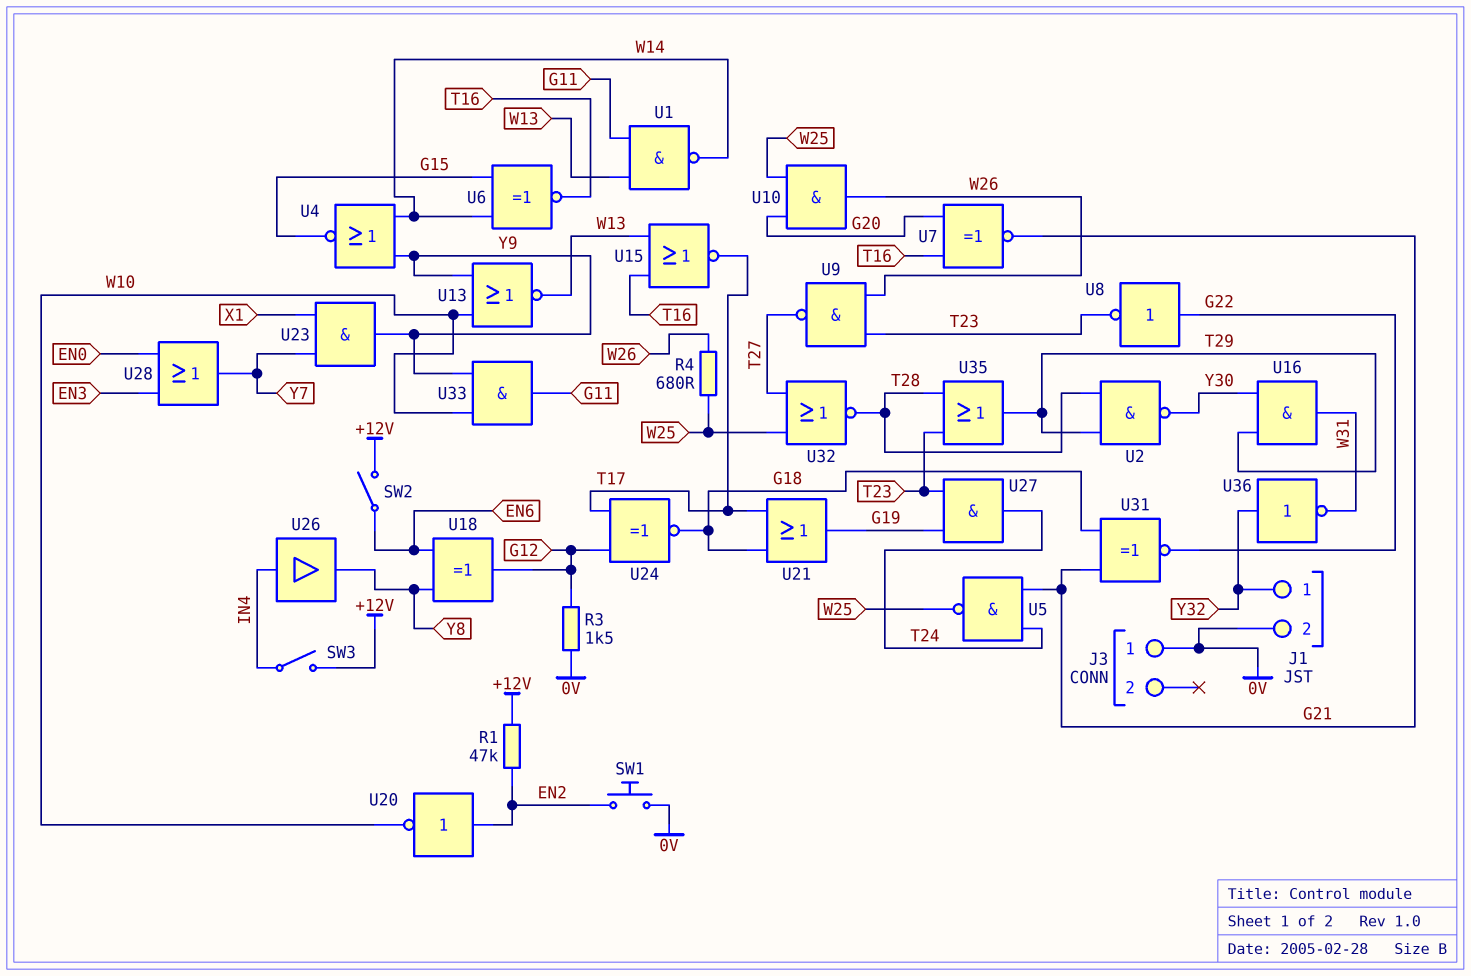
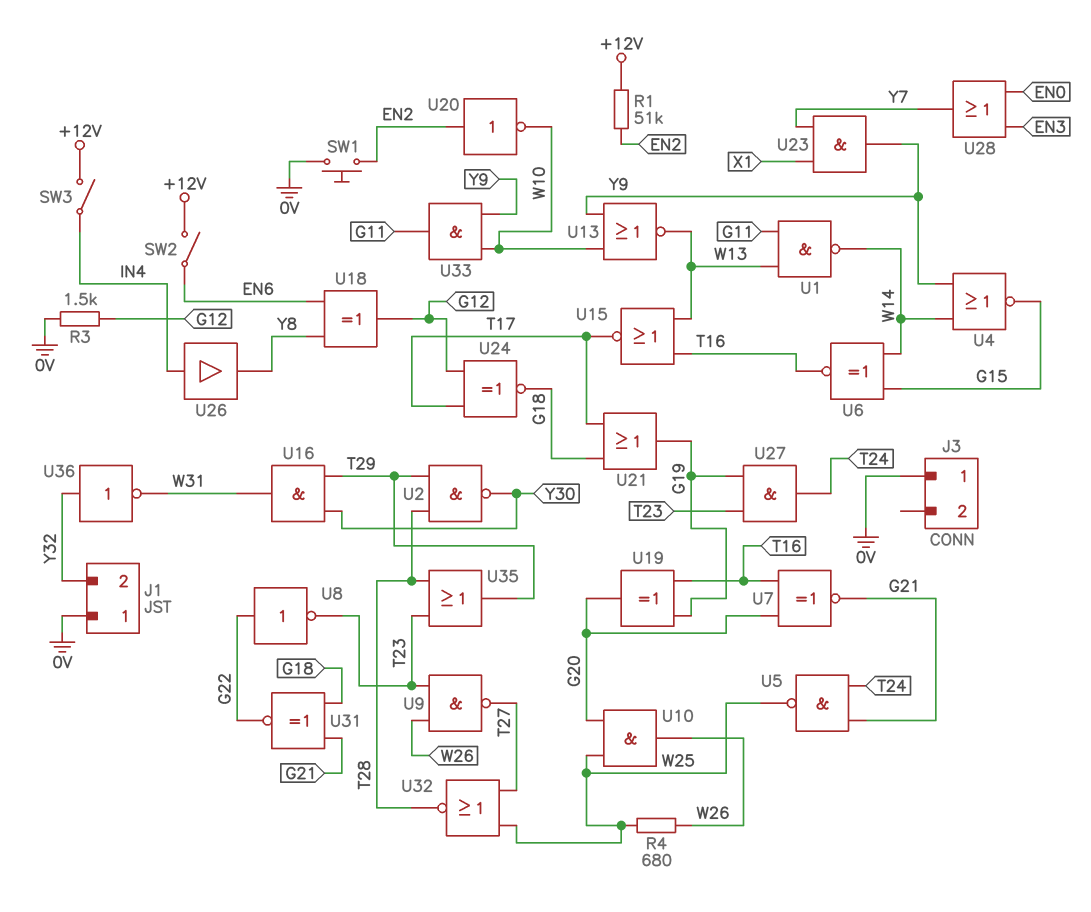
J1 pin 1: Y32 -> 0V
J1 pin 2: 0V -> Y32
R1: 47k (+12V, EN2) -> 51k (+12V, EN2)
U19: none -> XOR (in G19, in T16, out G20)

